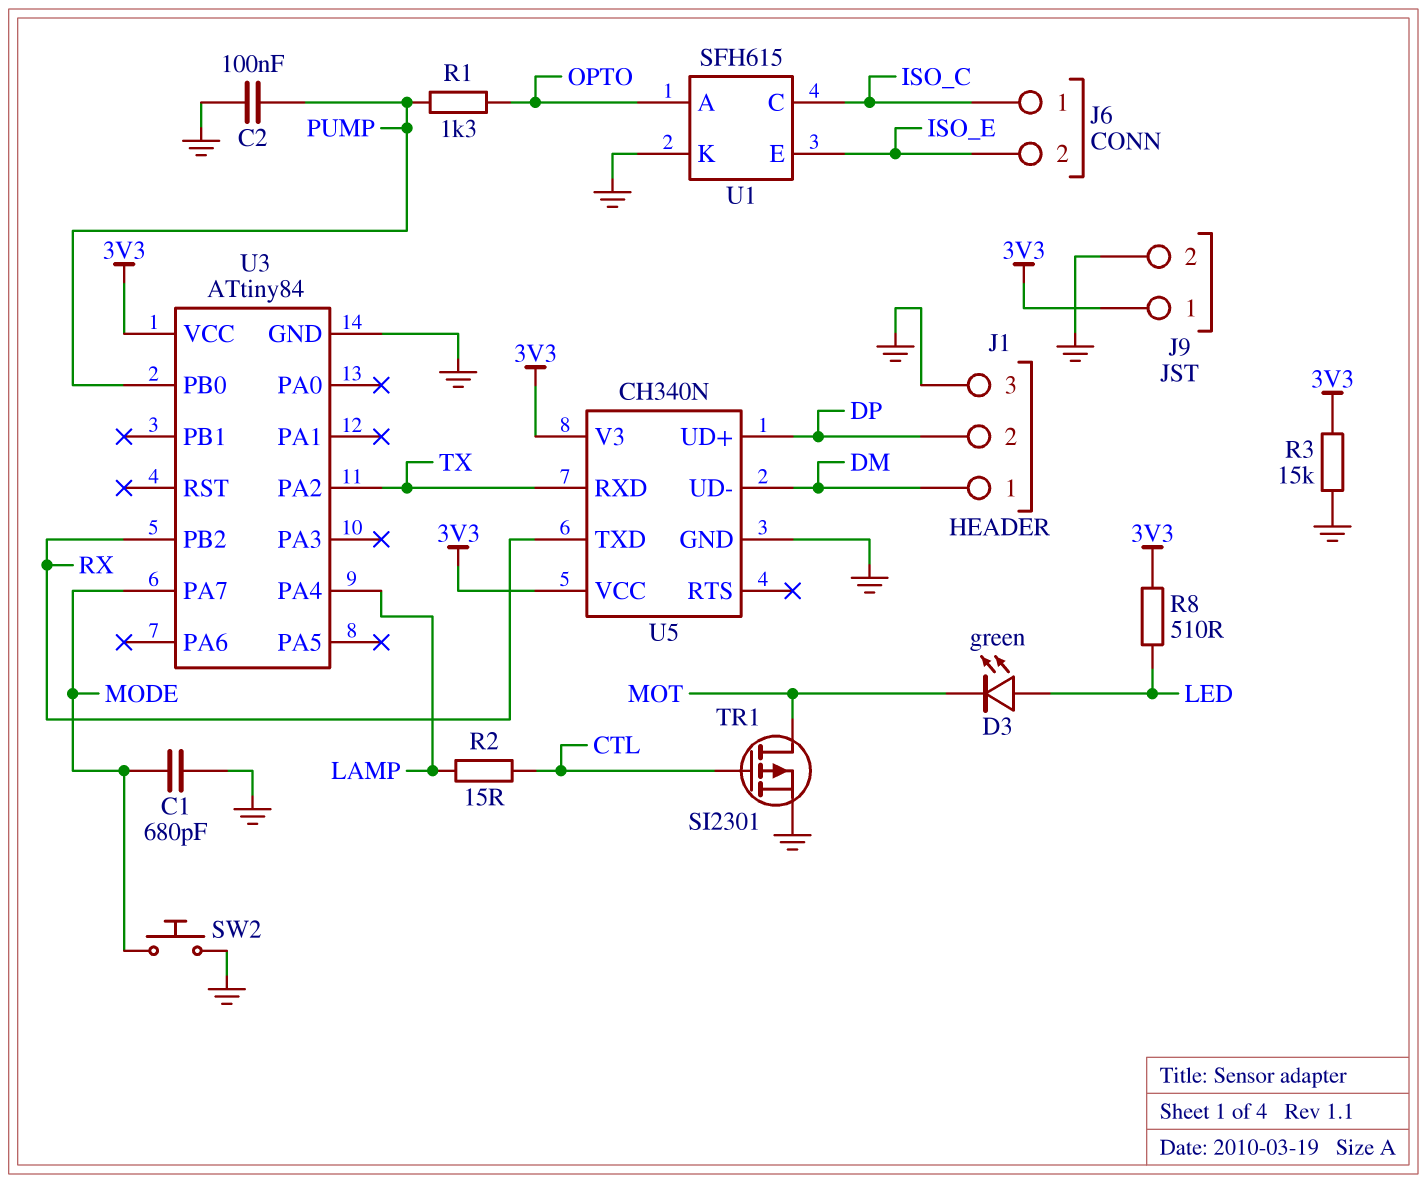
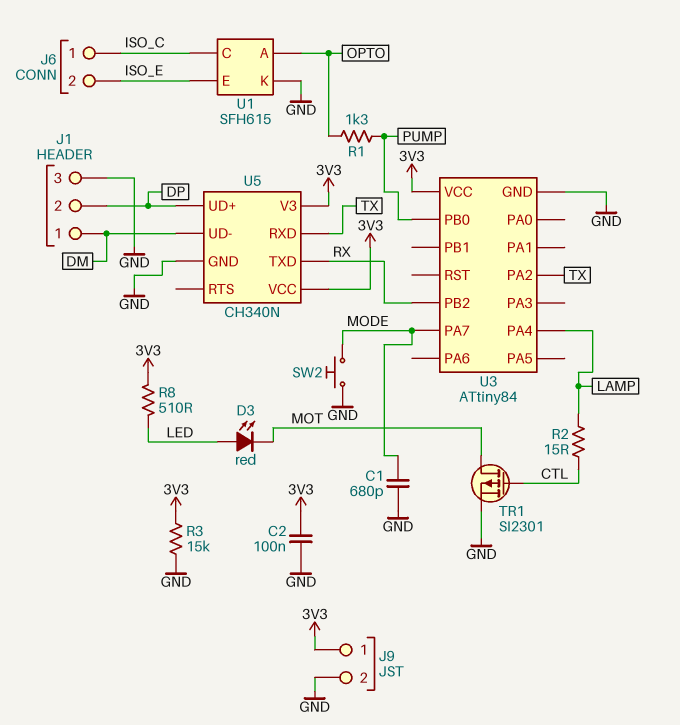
C2: 100nF (GND, PUMP) -> 100nF (3V3, GND)
D3: LED green (A LED, K MOT) -> LED red (A LED, K MOT)

